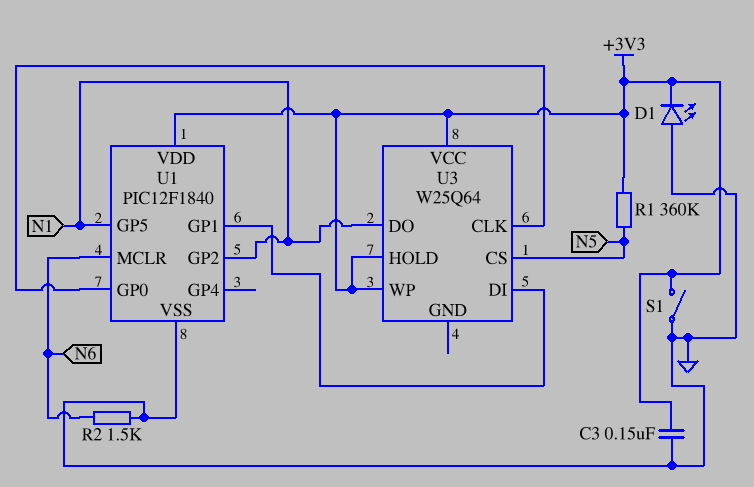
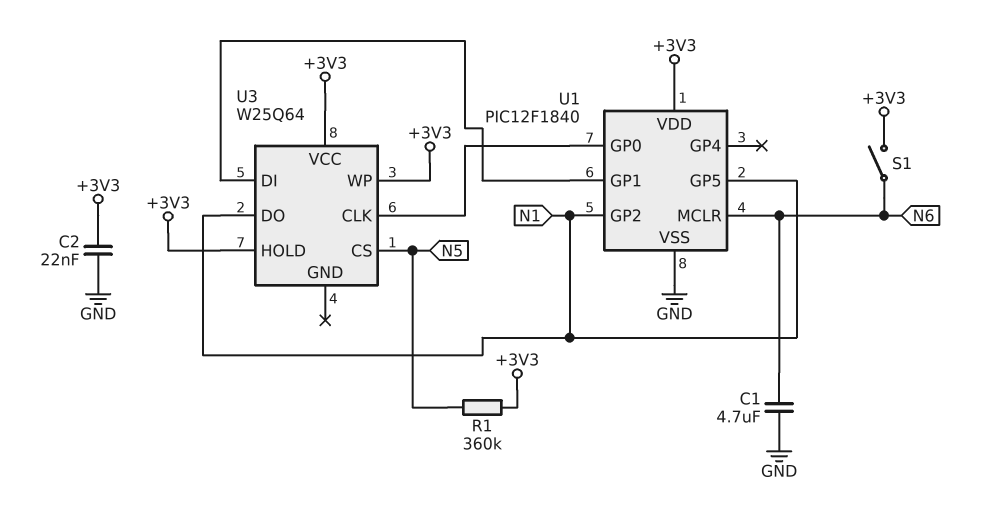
C1: none -> 4.7uF (GND, N6)
C2: none -> 22nF (+3V3, GND)
C3: 150nF (+3V3, GND) -> none
D1: LED (A GND, K +3V3) -> none
R2: 1.5k (GND, N6) -> none
S1: switch (+3V3, GND) -> switch (+3V3, N6)

